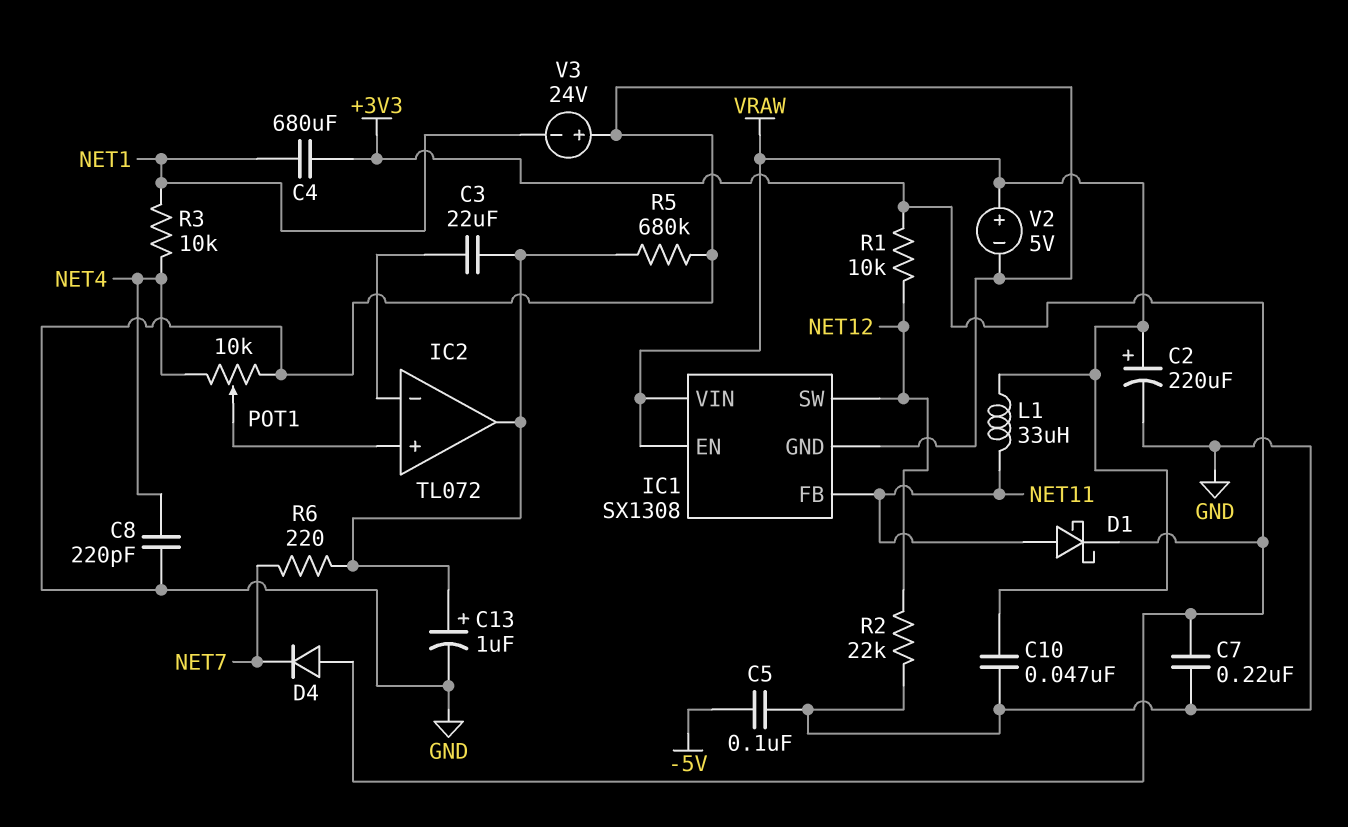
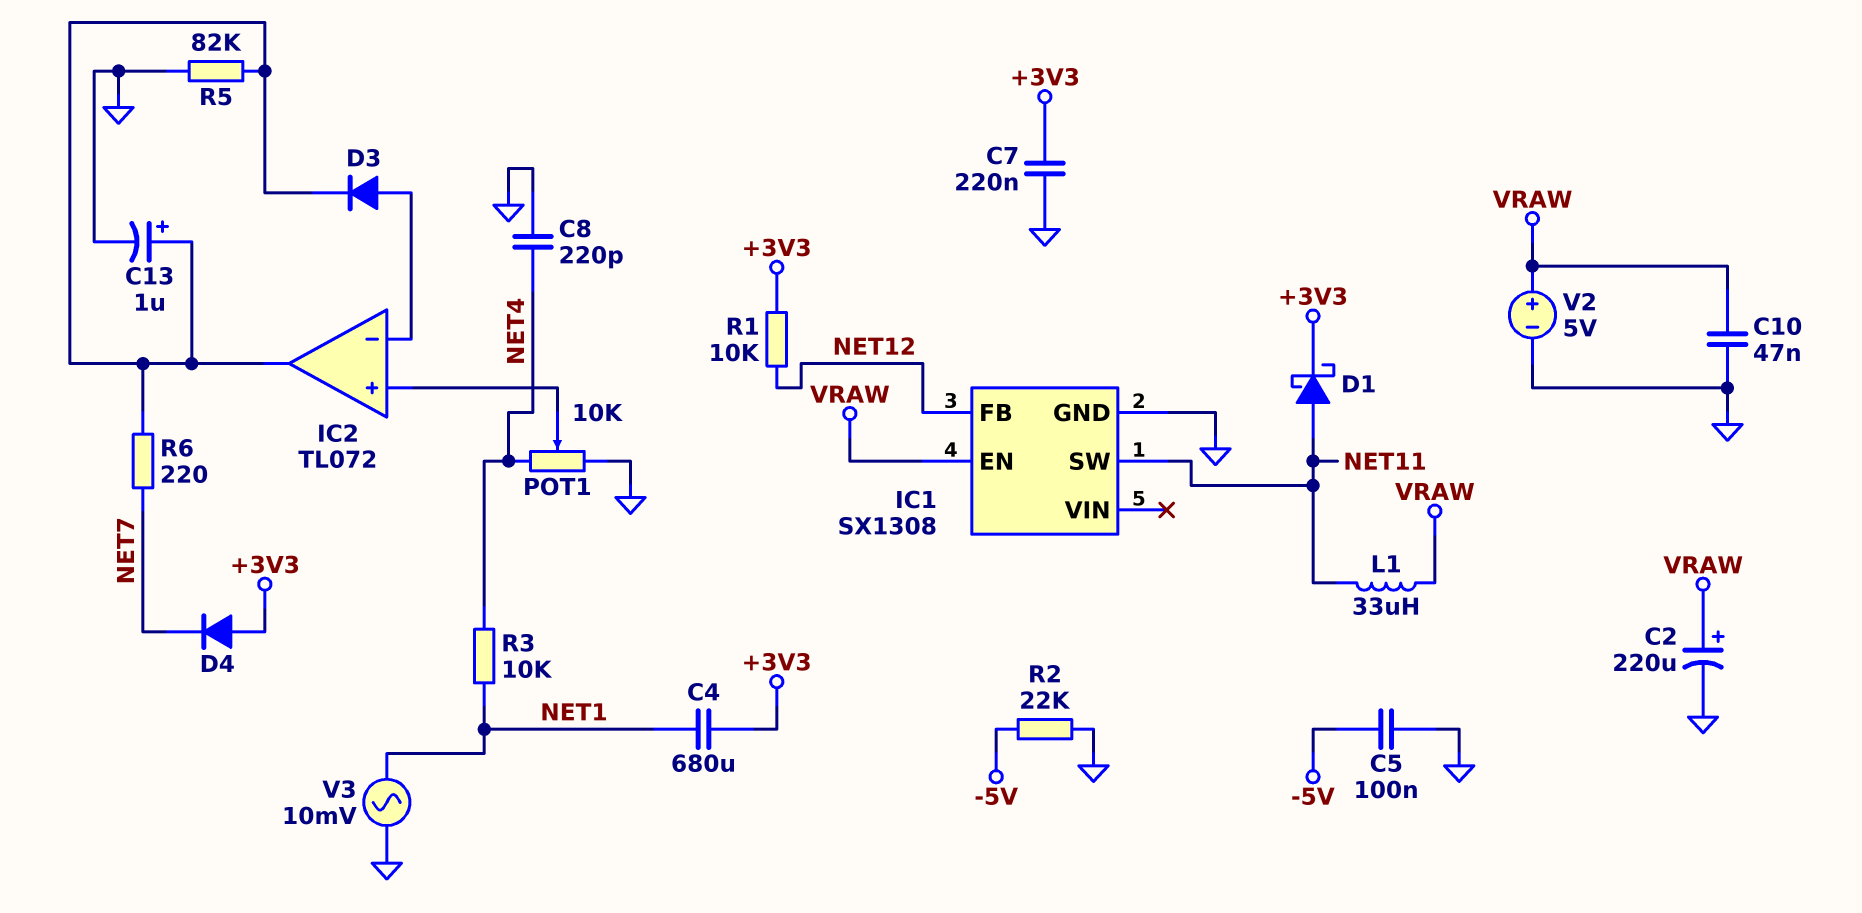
C3: 22uF (IC2/in-, IC2/out) -> none
D3: none -> diode (A IC2/in-, K IC2/out)
IC1 pin FB: NET11 -> NET12
IC1 pin SW: NET12 -> NET11
IC1 pin VIN: VRAW -> none
R2: 22k (GND, NET12) -> 22k (-5V, GND)
R5: 680k (GND, IC2/out) -> 82k (GND, IC2/out)
V3: 24V (plus GND, minus NET1) -> AC 10mV (GND, NET1)

